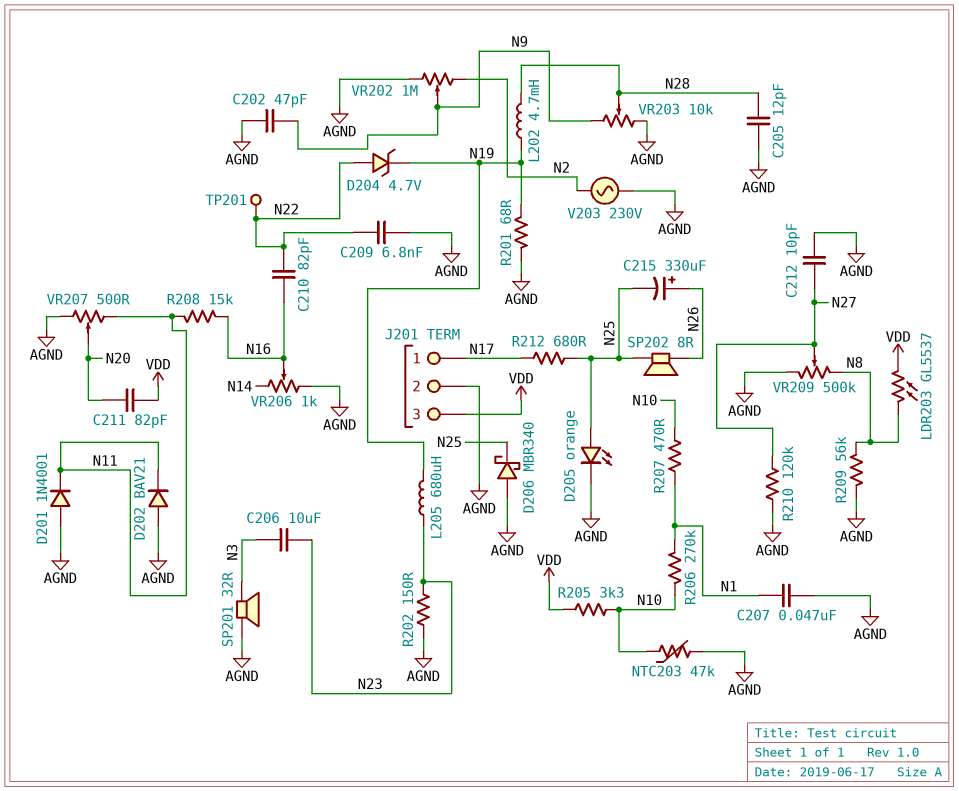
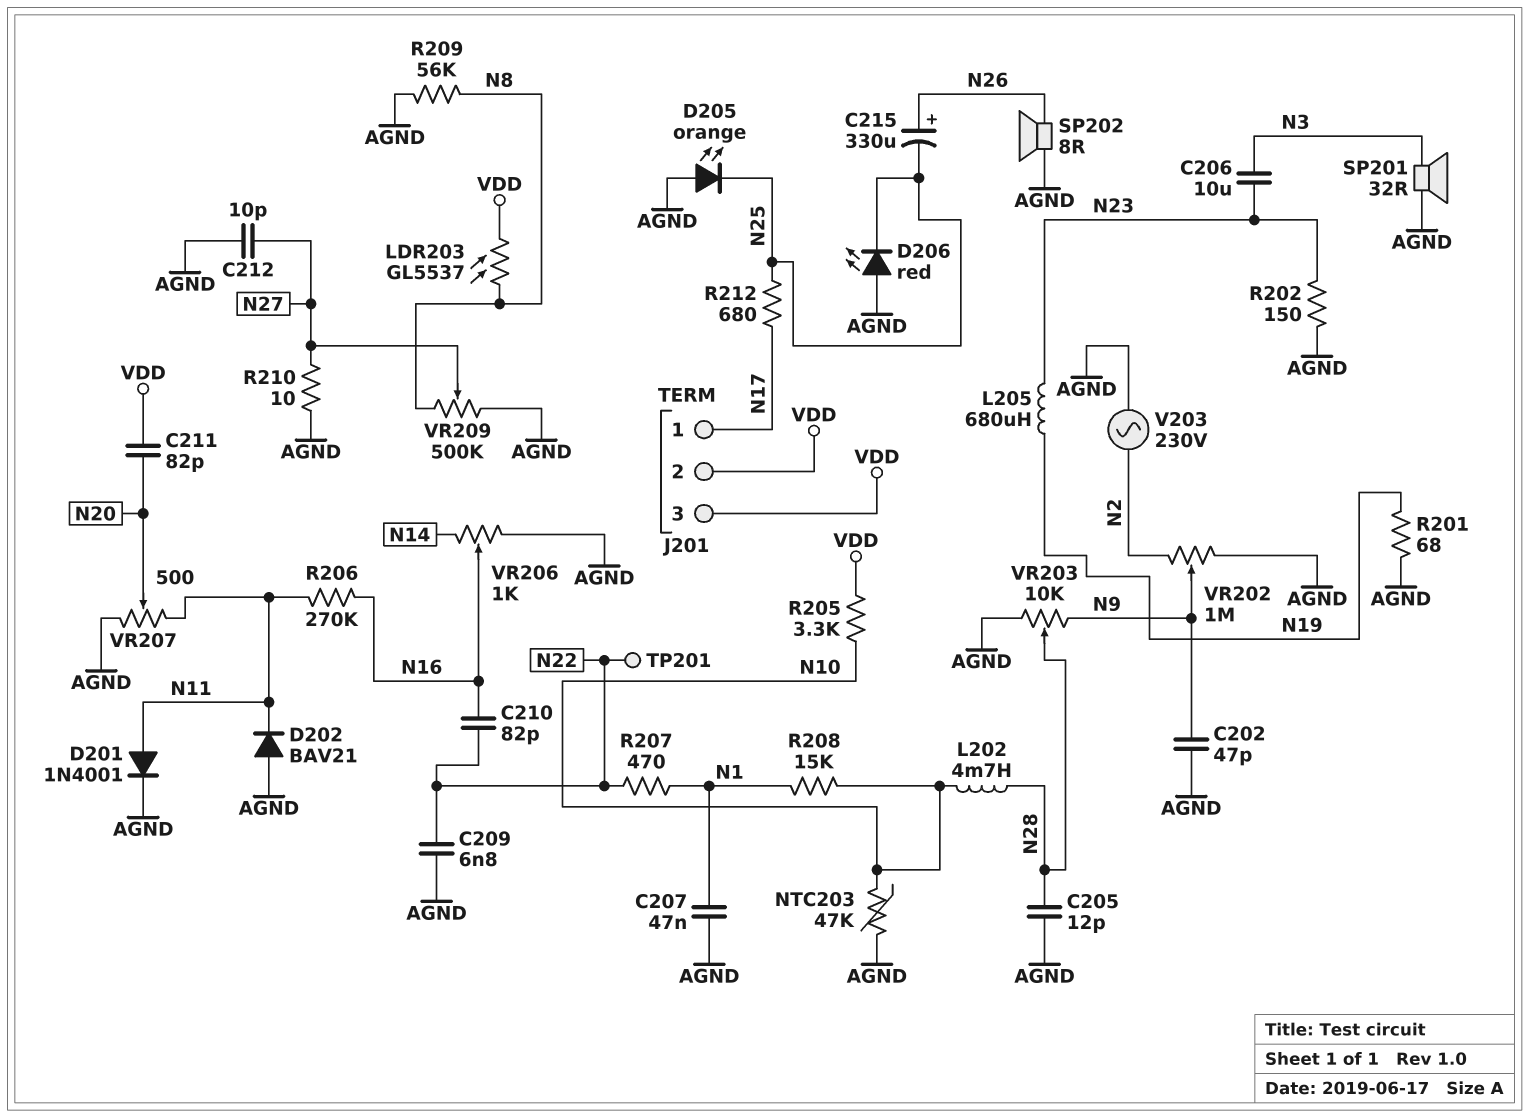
D201: diode 1N4001 (A AGND, K N11) -> diode 1N4001 (A N11, K AGND)
D204: zener 4.7V (A N22, K N19) -> none
D205: LED orange (A N25, K AGND) -> LED orange (A AGND, K N25)
D206: schottky MBR340 (A AGND, K N25) -> LED red (A AGND, K N25)
J201 pin 2: AGND -> VDD
L202: 4.7mH (N19, N28) -> 4.7mH (N10, N28)
R206: 270k (N1, N10) -> 270k (N11, N16)
R207: 470 (N1, N10) -> 470 (N1, N22)
R208: 15k (N11, N16) -> 15k (N1, N10)
R210: 120k (AGND, N27) -> 10 (AGND, N27)
SP202: speaker 8R (N25, N26) -> speaker 8R (AGND, N26)

